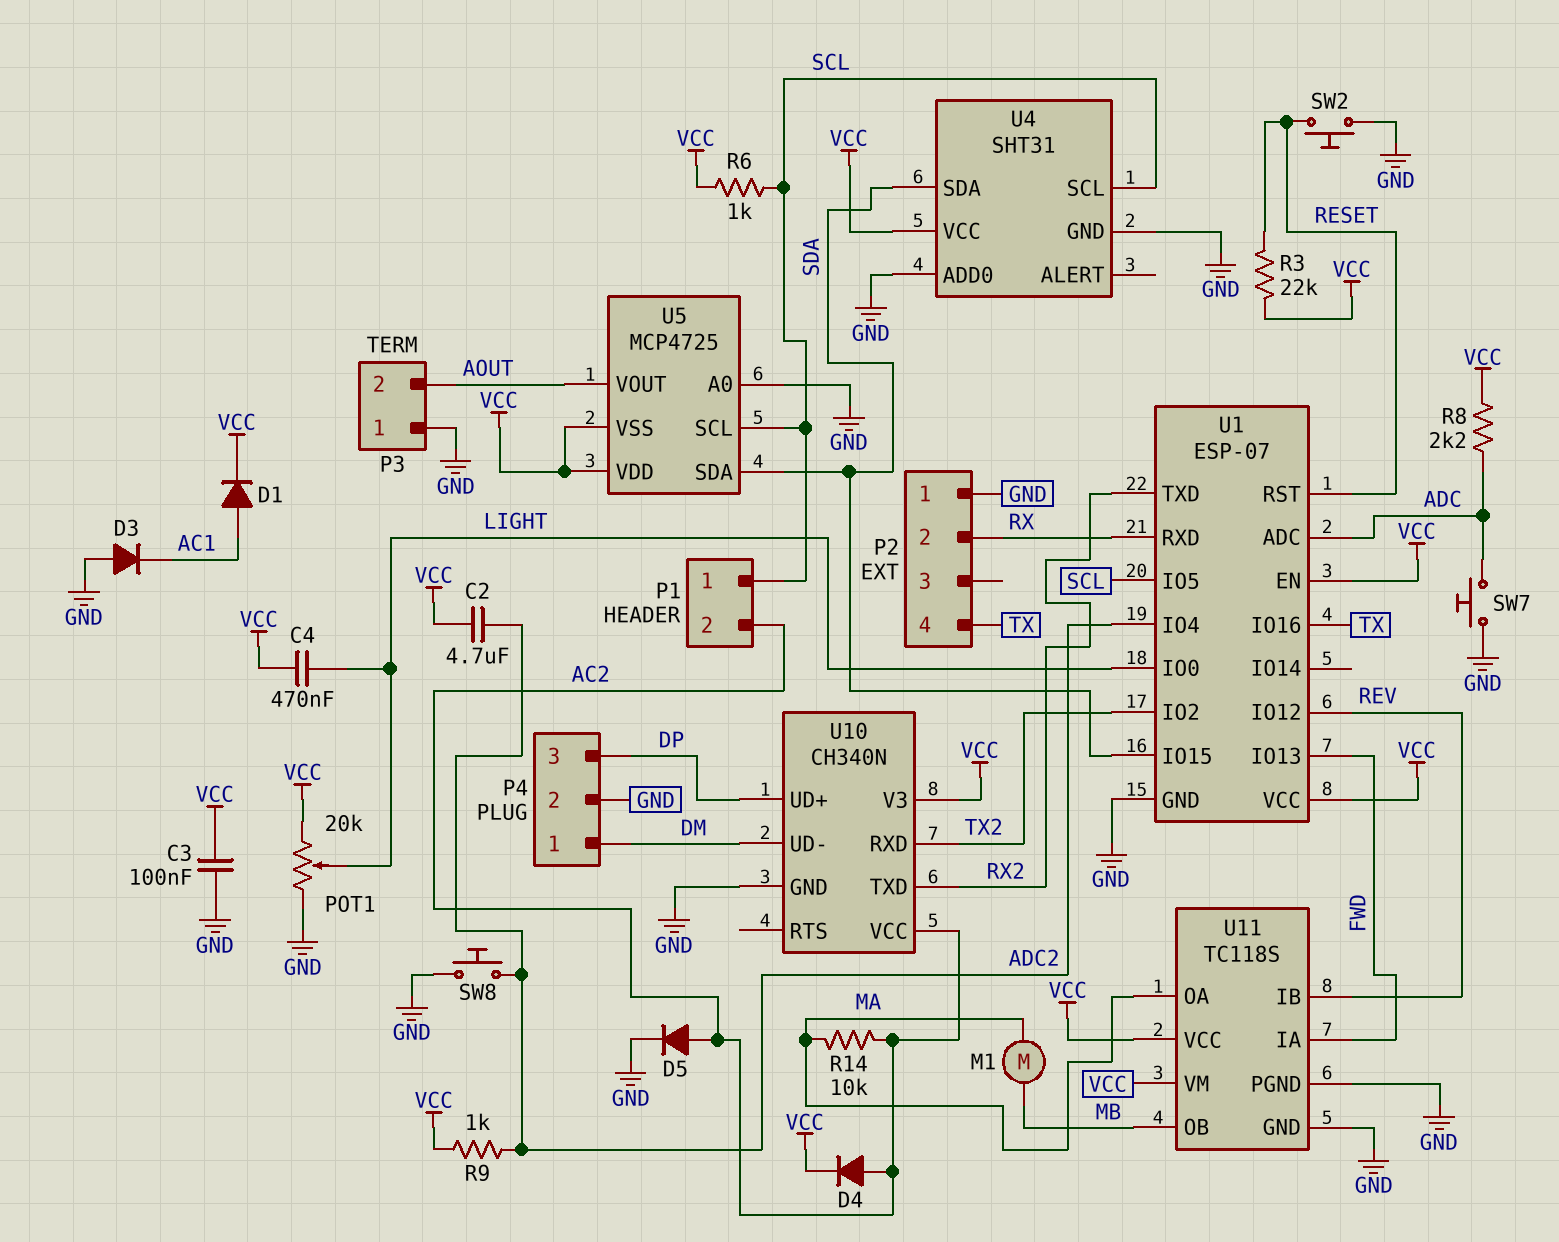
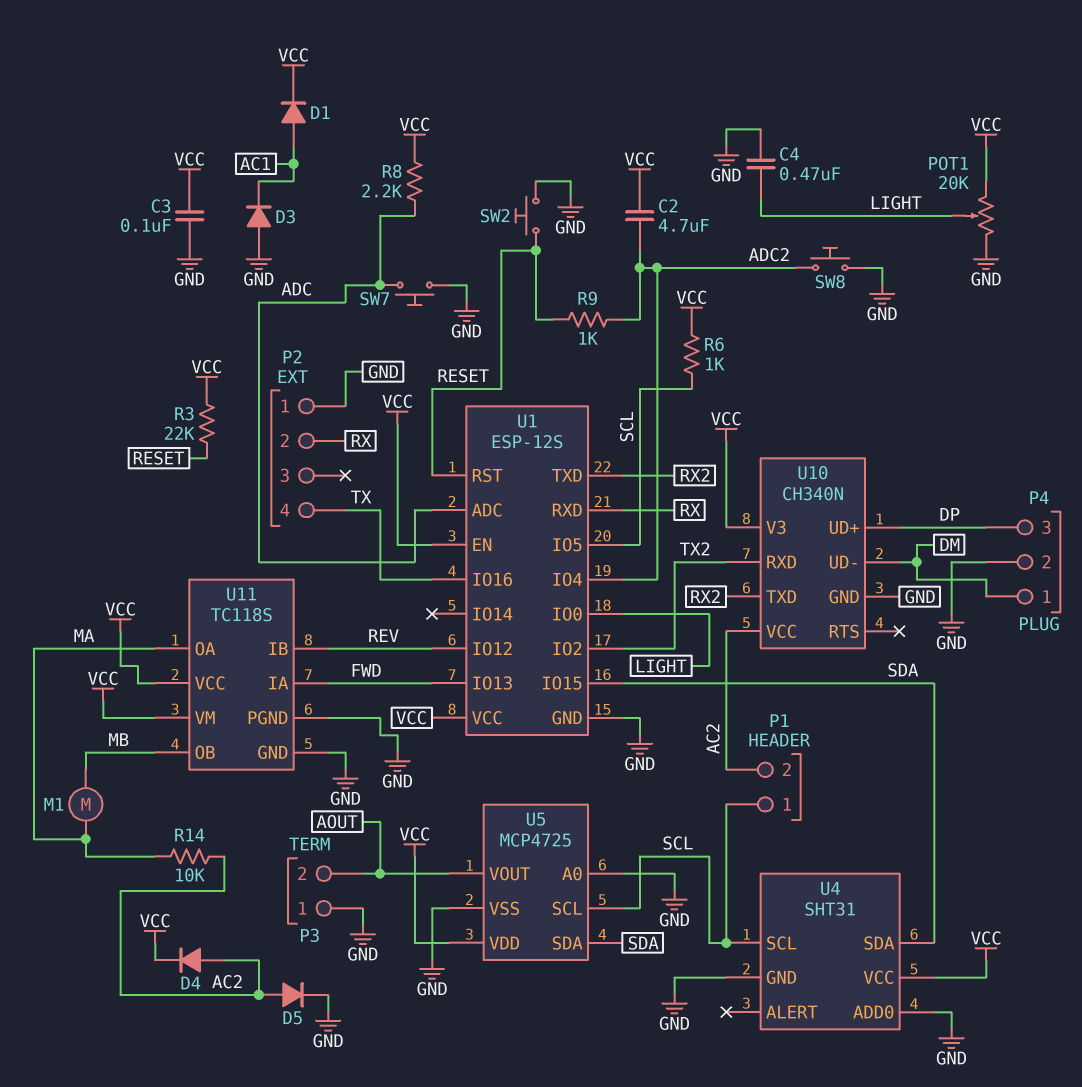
C4: 470nF (LIGHT, VCC) -> 470nF (GND, LIGHT)
R9: 1k (ADC2, VCC) -> 1k (ADC2, RESET)
U1: ESP-07 -> ESP-12S
U5 pin VSS: VCC -> GND

